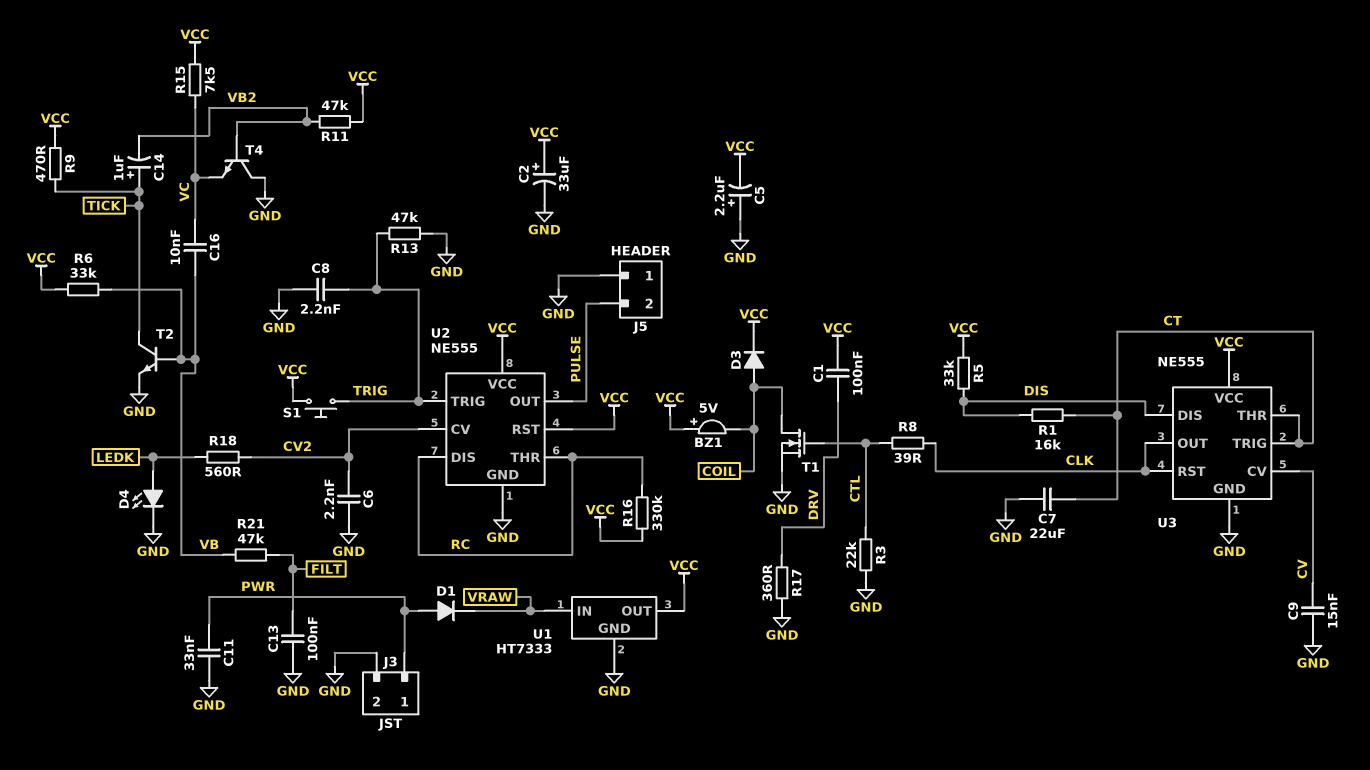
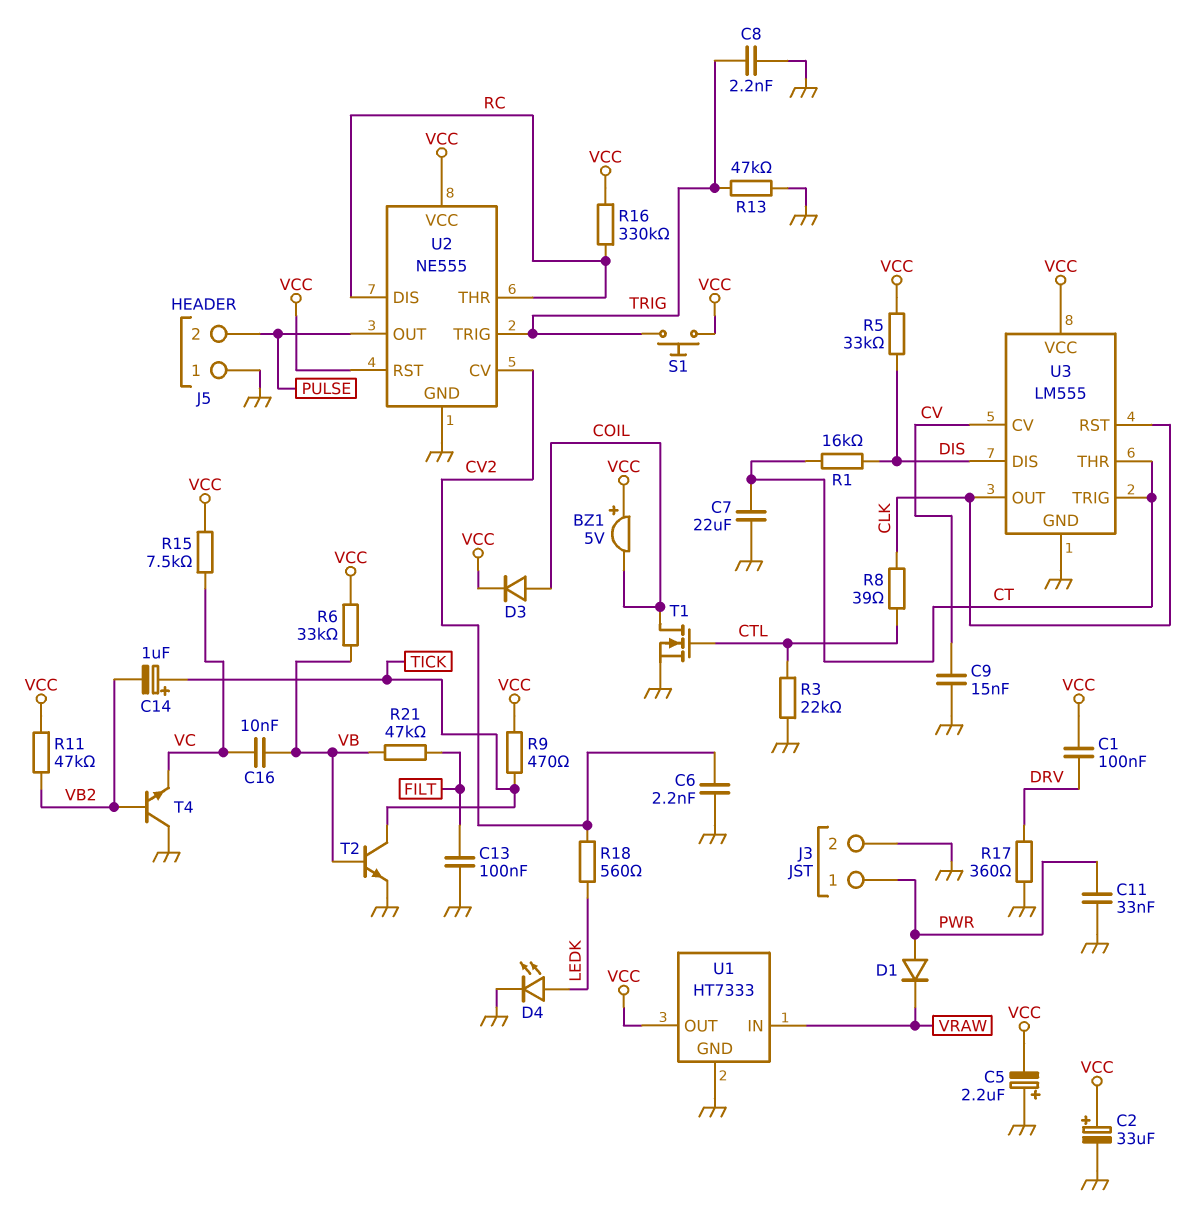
U3: NE555 -> LM555

